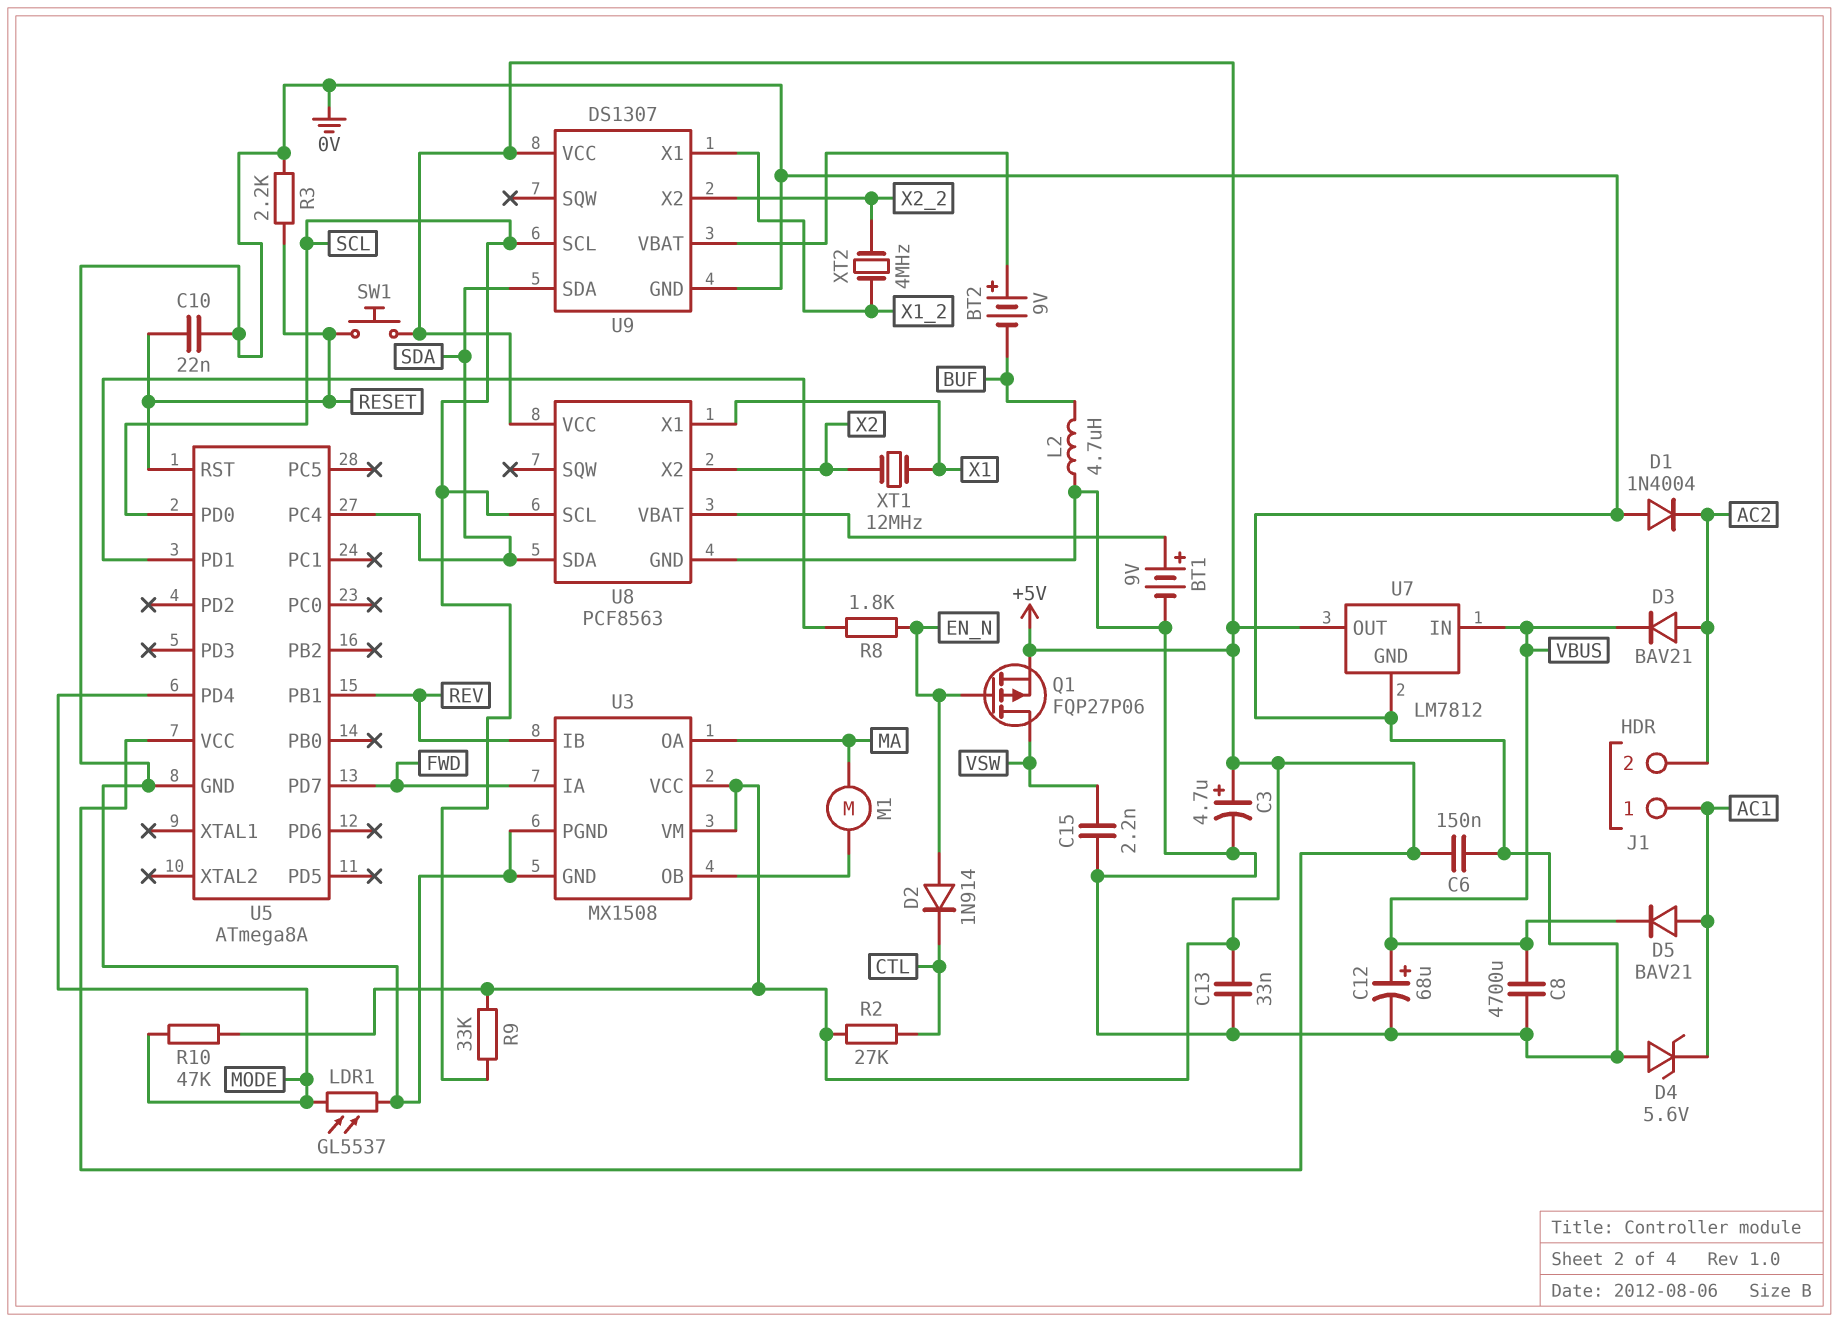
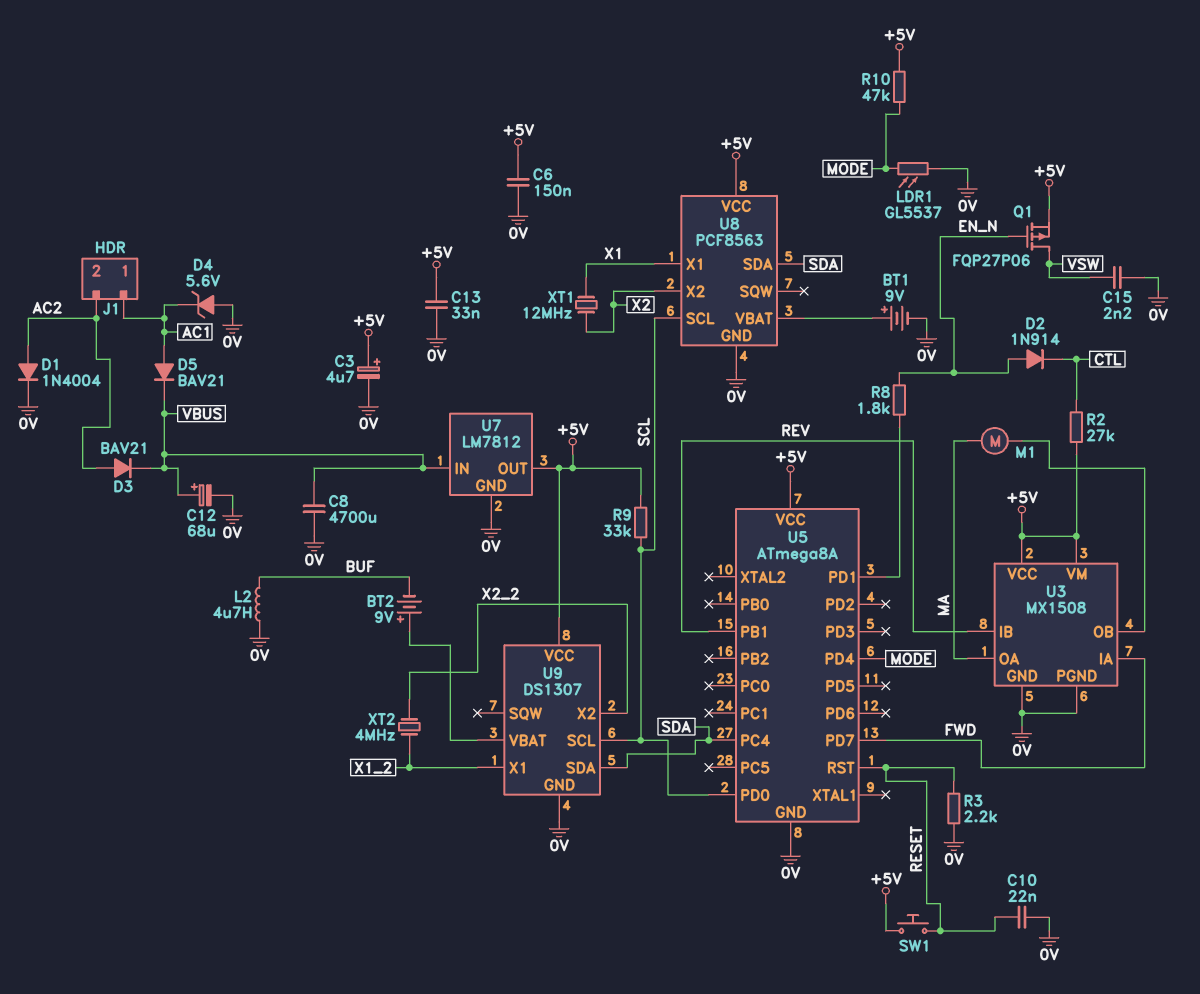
D1: diode 1N4004 (A 0V, K AC2) -> diode 1N4004 (A AC2, K 0V)

